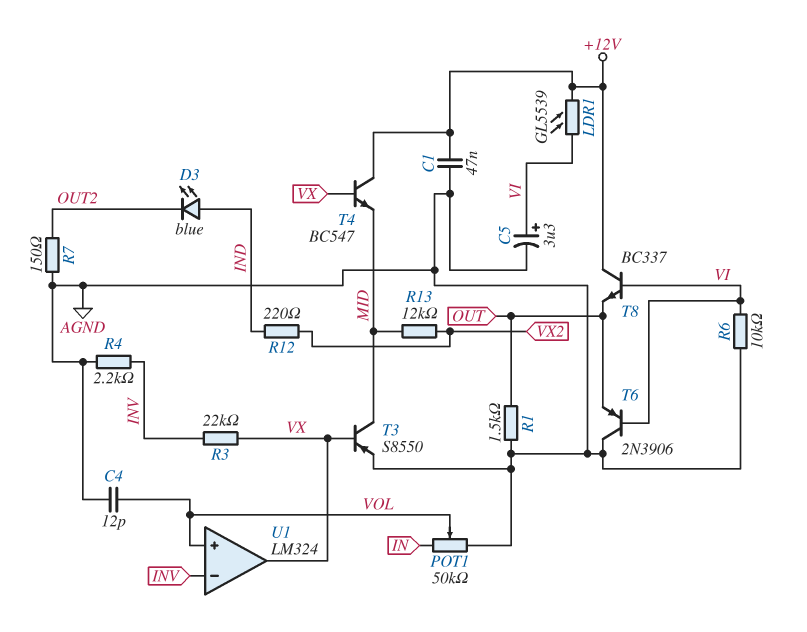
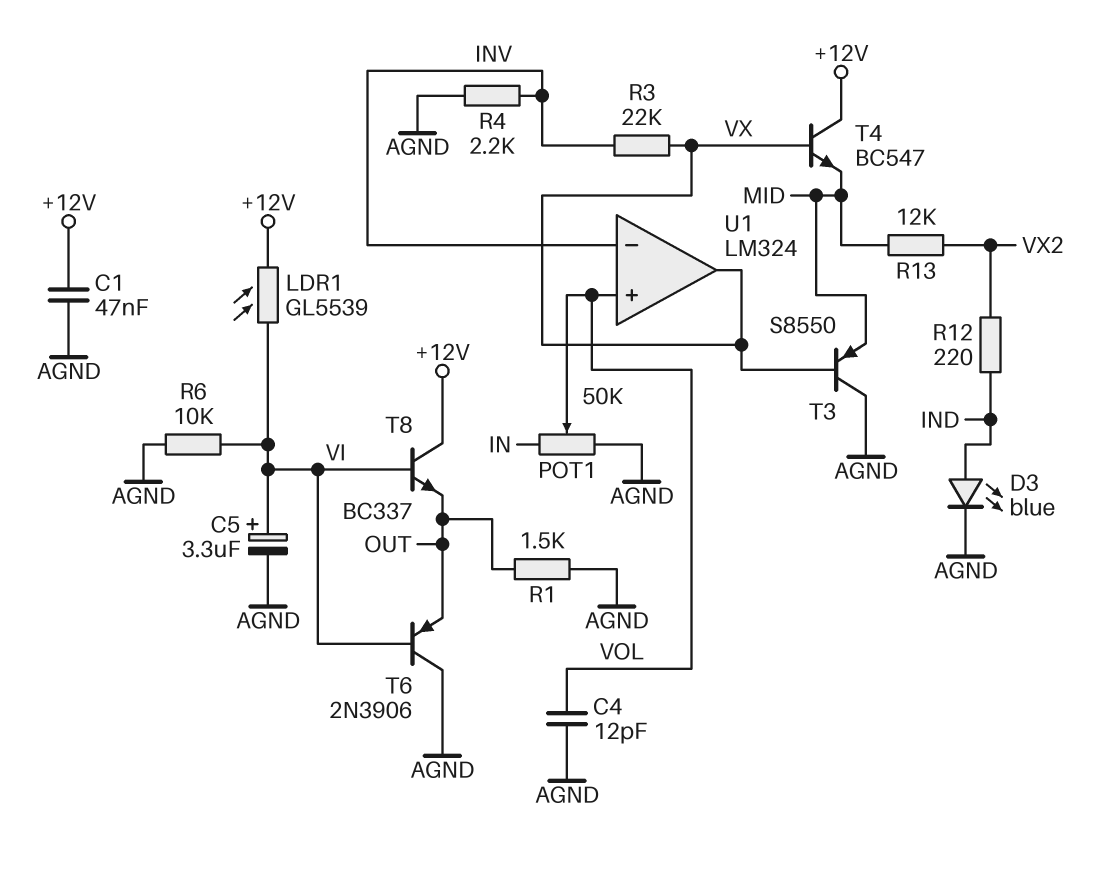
D3: LED blue (A IND, K OUT2) -> LED blue (A IND, K AGND)
R7: 150 (AGND, OUT2) -> none
T3: PNP S8550 (B VX, C MID, E AGND) -> PNP S8550 (B VX, C AGND, E MID)

